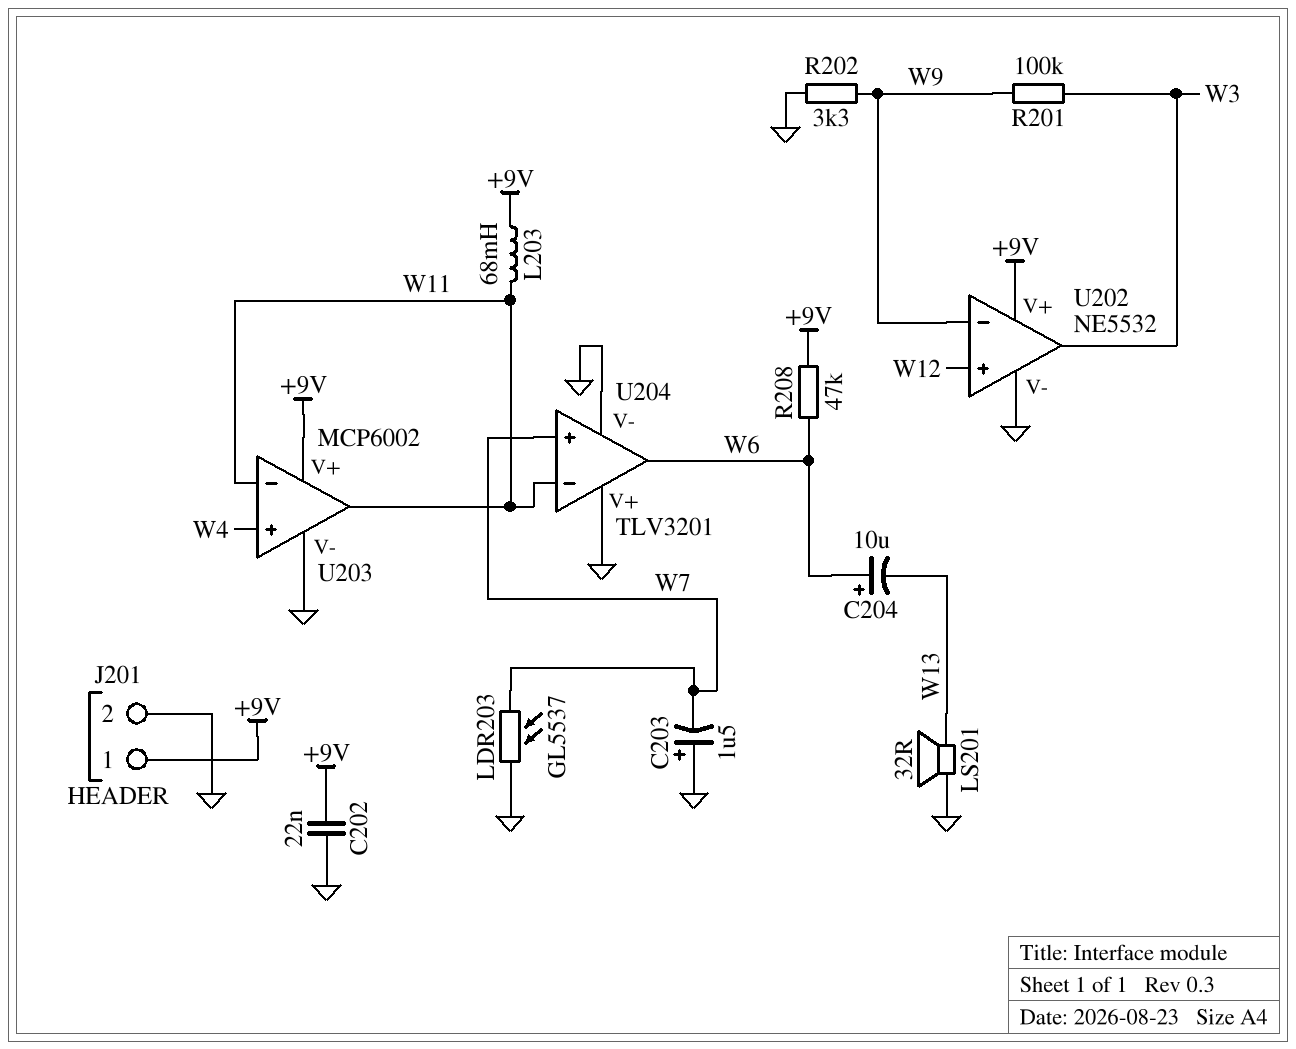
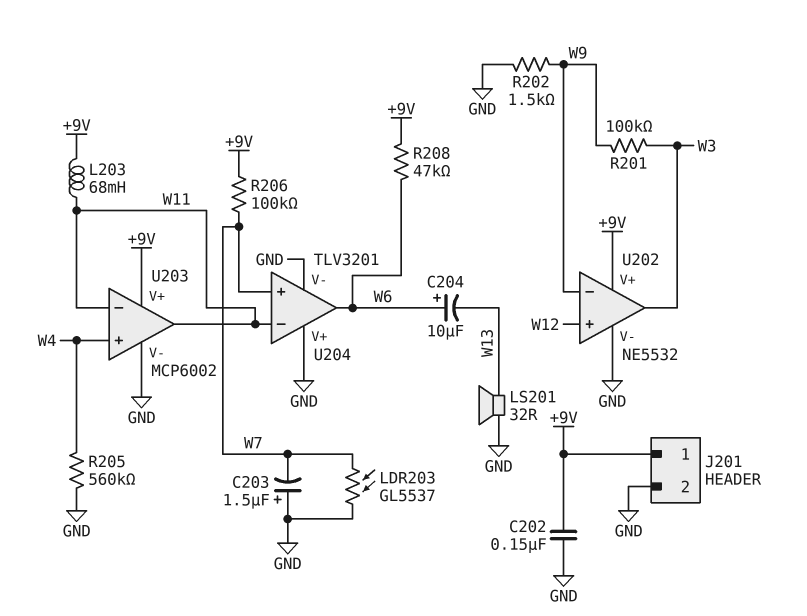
C202: 22nF (+9V, GND) -> 150nF (+9V, GND)
R202: 3.3k (GND, W9) -> 1.5k (GND, W9)
R205: none -> 560k (GND, W4)
R206: none -> 100k (+9V, W7)

